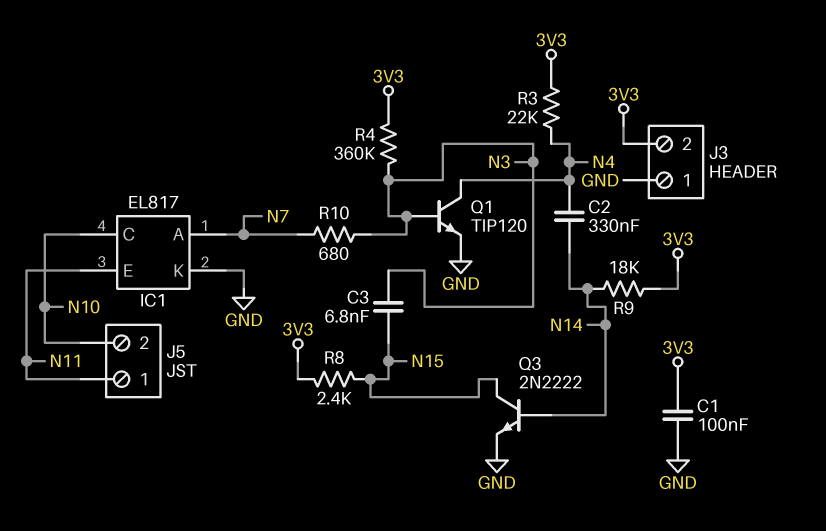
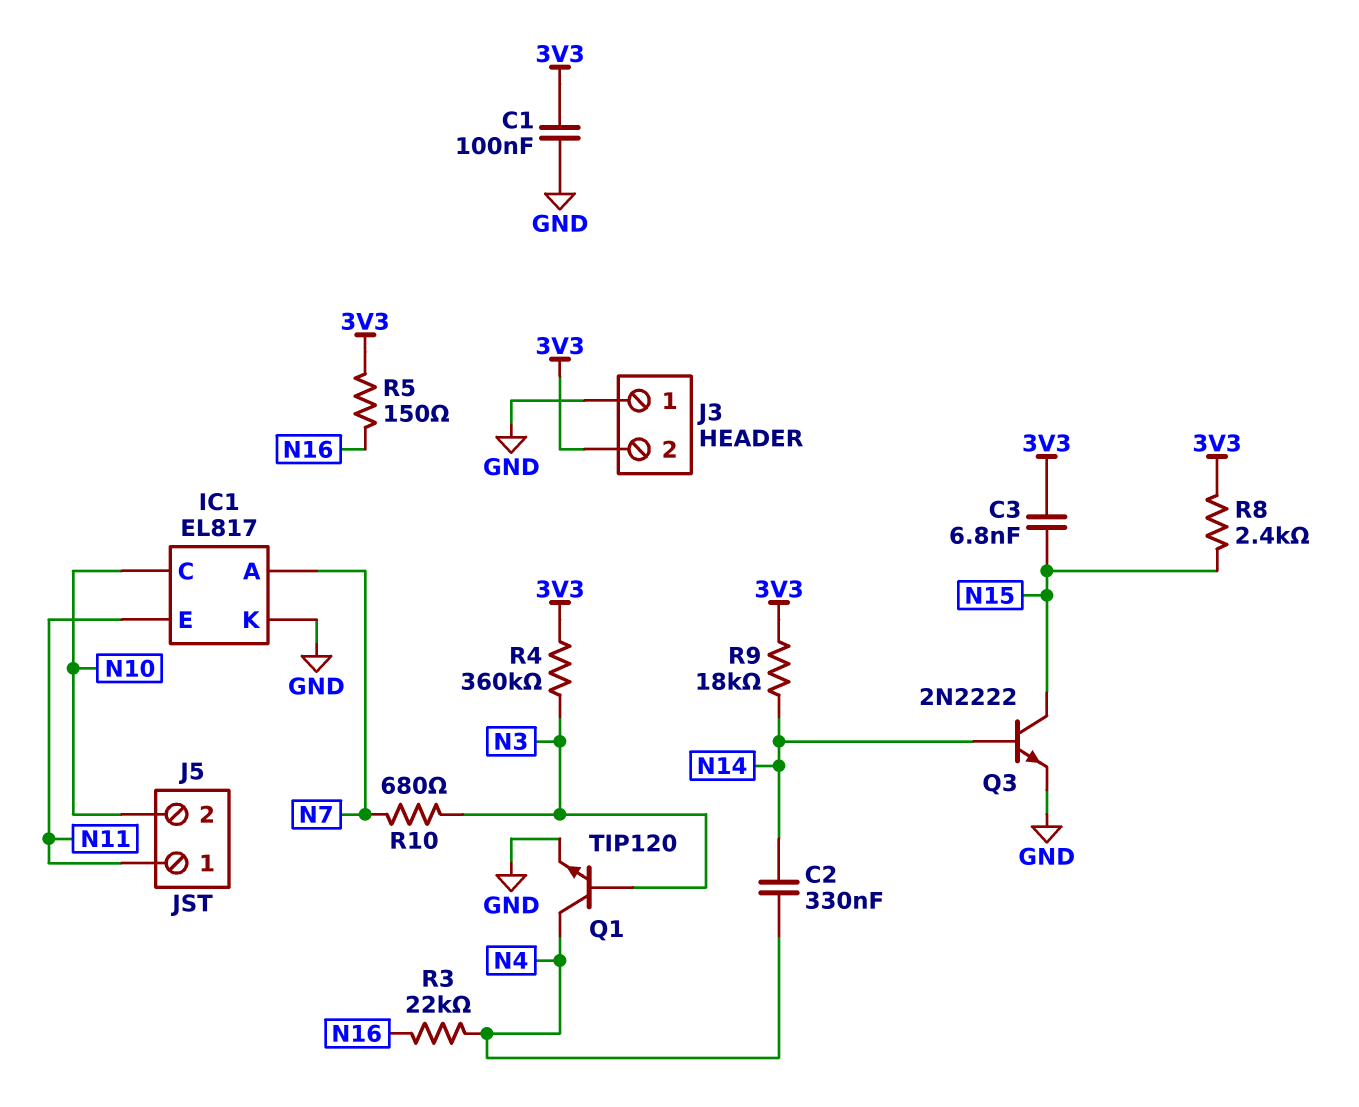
C3: 6.8nF (N3, N15) -> 6.8nF (3V3, N15)
R3: 22k (3V3, N4) -> 22k (N4, N16)
R5: none -> 150 (3V3, N16)

